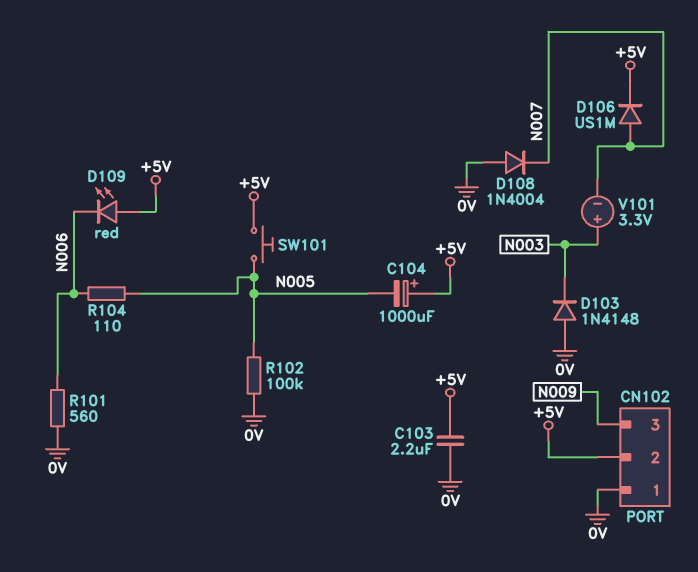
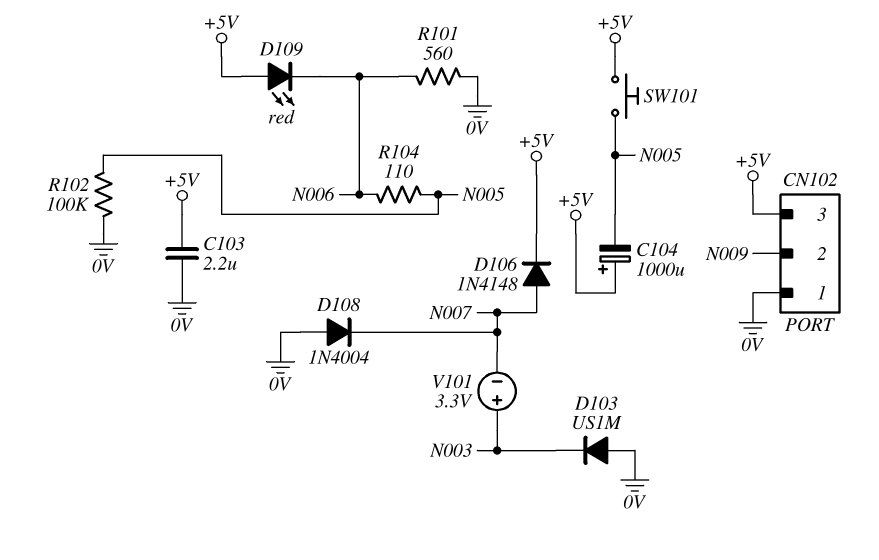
CN102 pin 2: +5V -> N009
CN102 pin 3: N009 -> +5V
D103: diode 1N4148 (A 0V, K N003) -> diode US1M (A 0V, K N003)
D106: diode US1M (A N007, K +5V) -> diode 1N4148 (A N007, K +5V)

